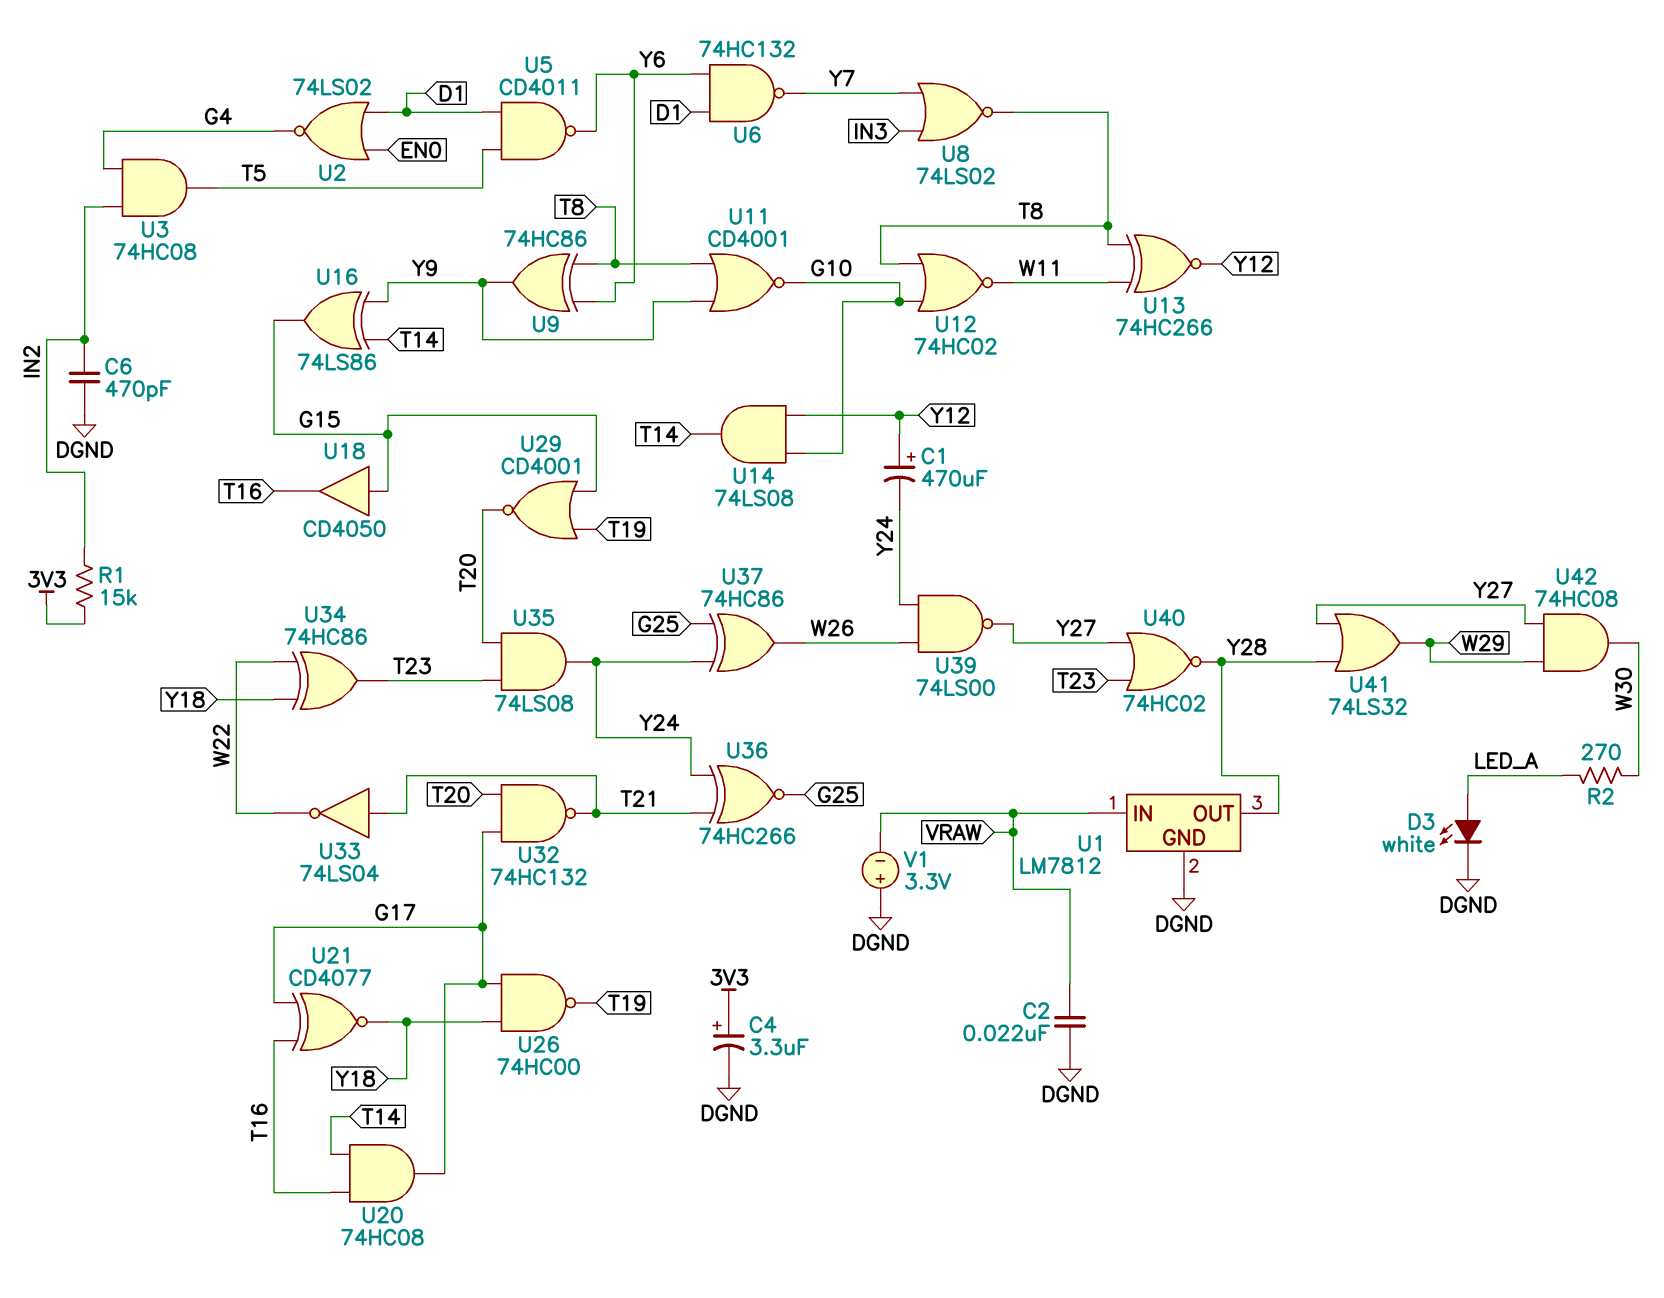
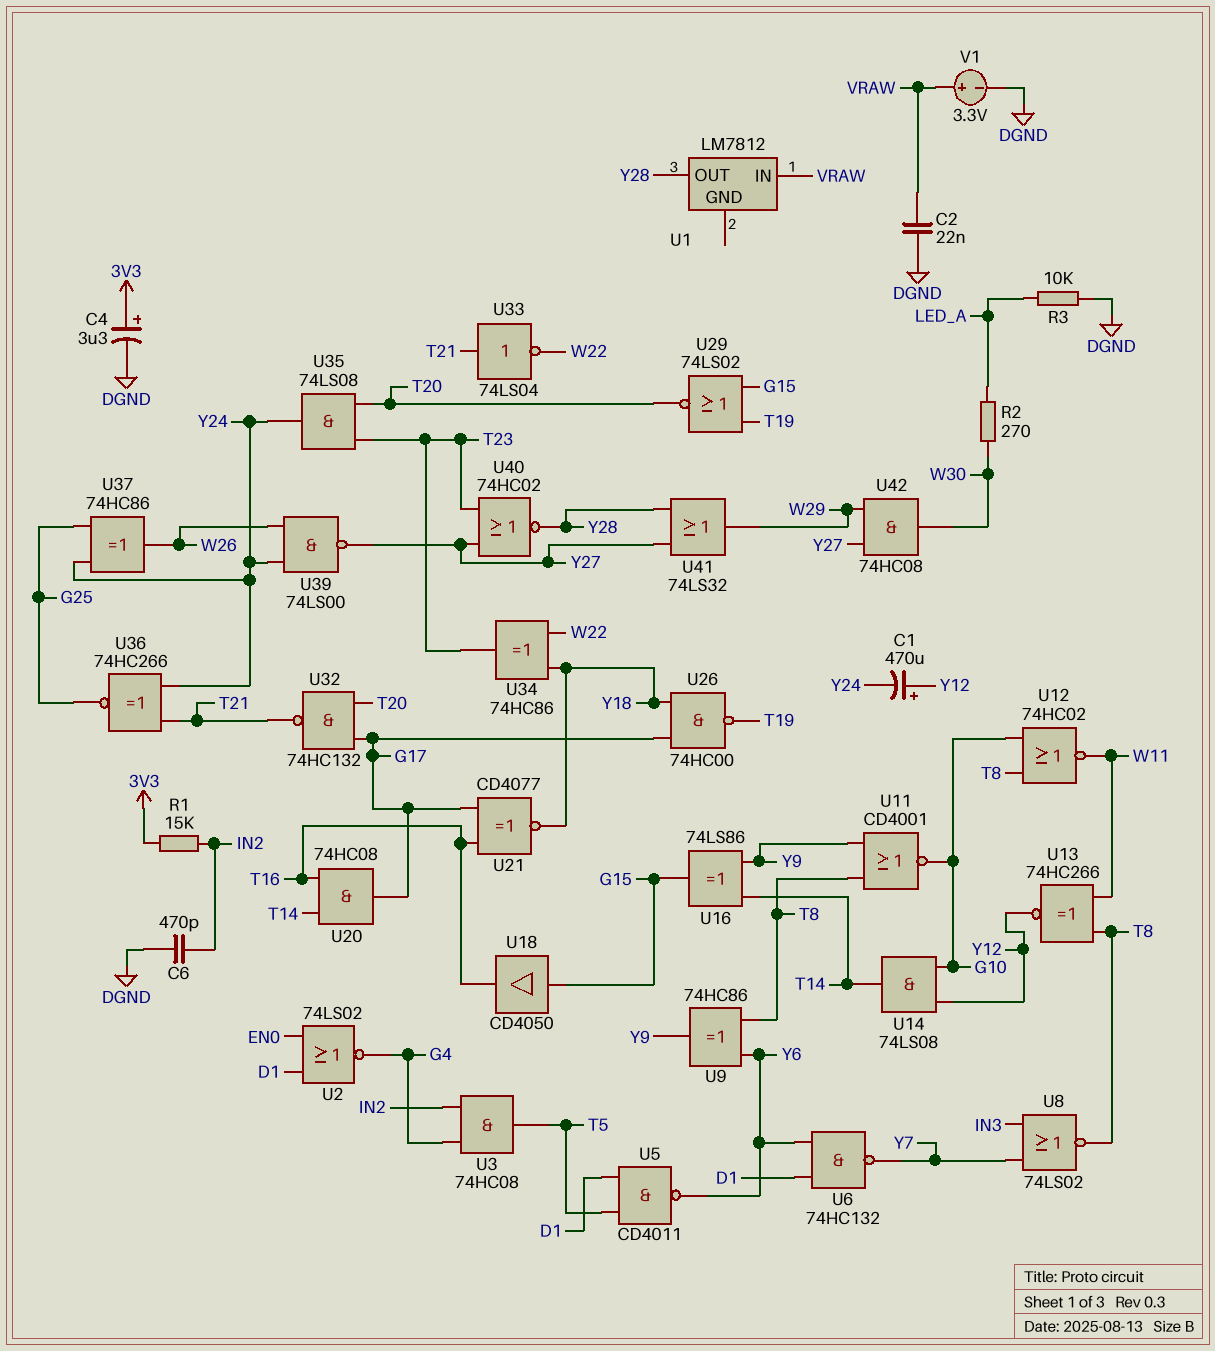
D3: LED white (A LED_A, K DGND) -> none
R3: none -> 10k (DGND, LED_A)
U1 pin GND: DGND -> none
U29: NOR CD4001 (in G15, in T19, out T20) -> NOR 74LS02 (in G15, in T19, out T20)
V1: 3.3V (plus DGND, minus VRAW) -> 3.3V (plus VRAW, minus DGND)

